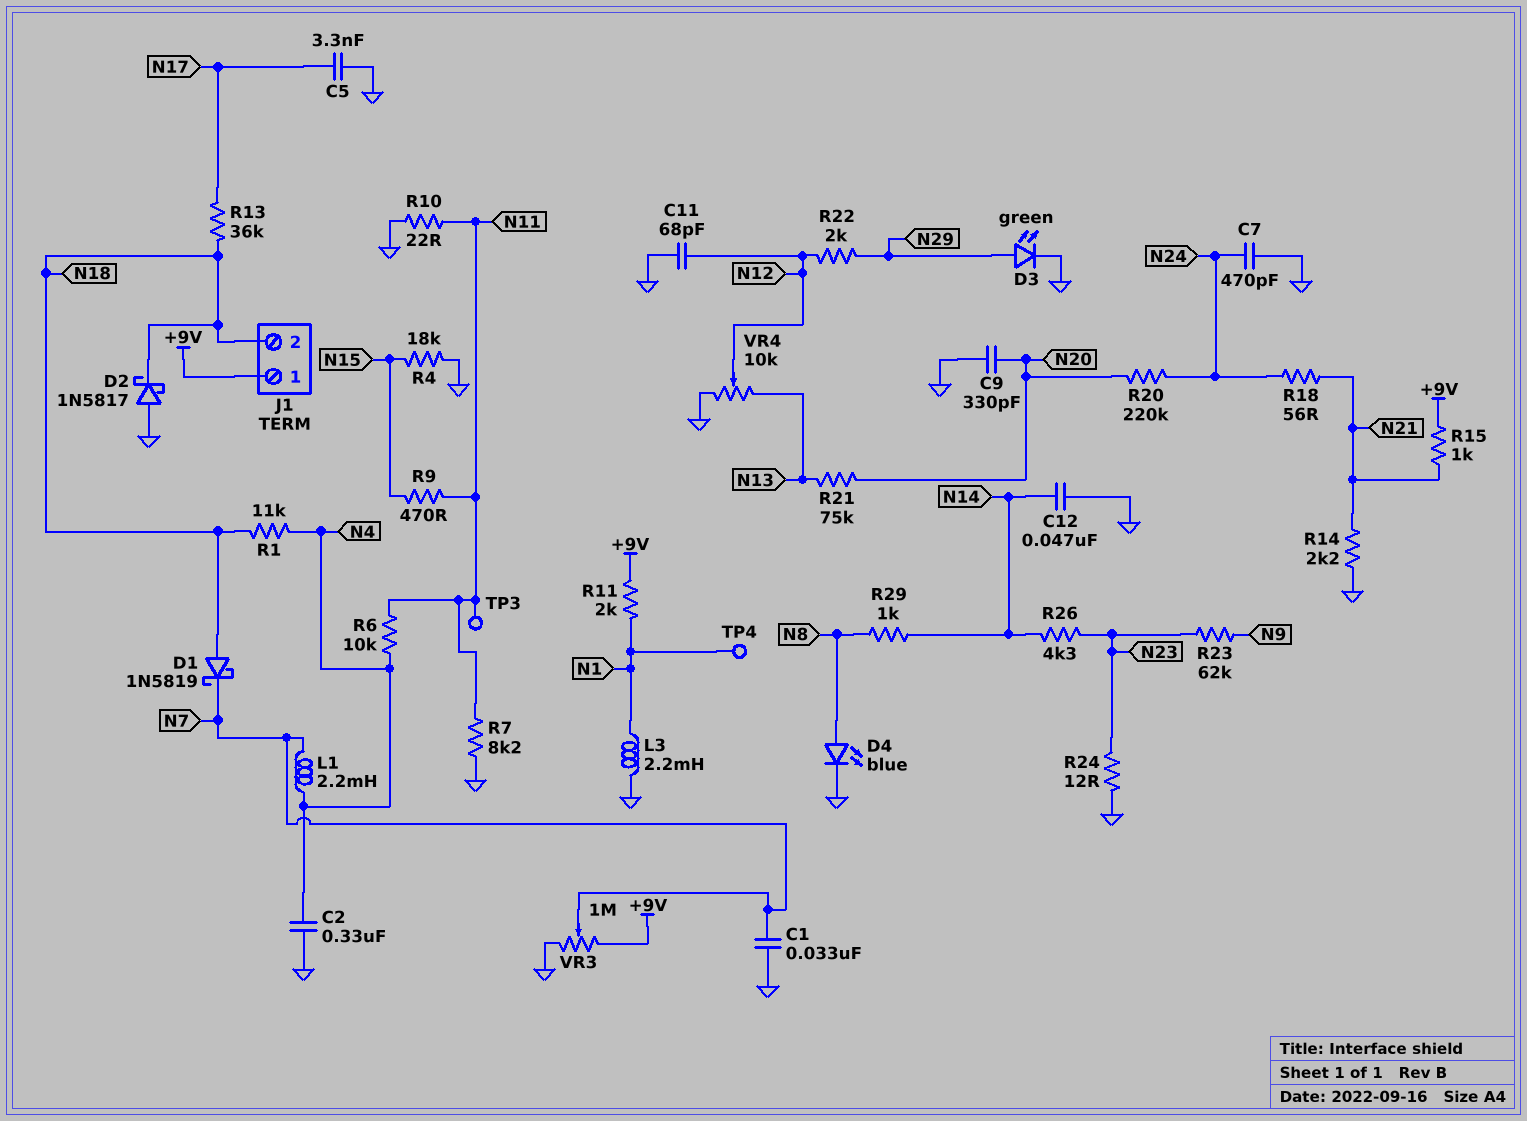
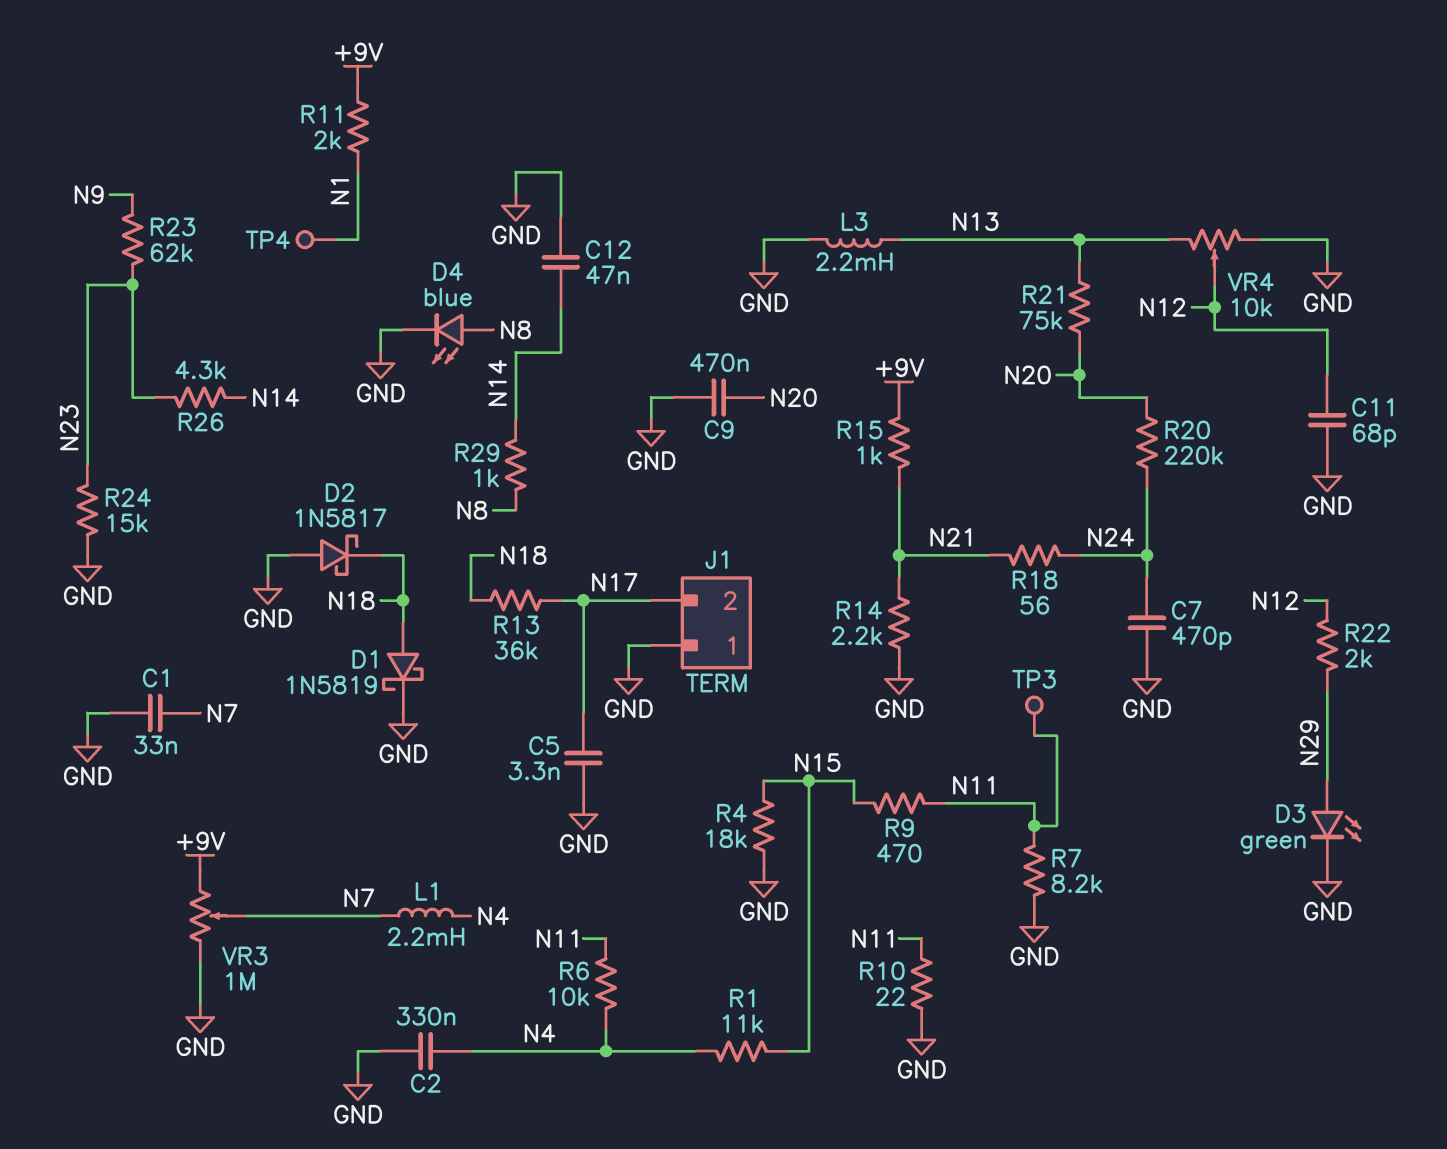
C9: 330pF (GND, N20) -> 470nF (GND, N20)
D1: schottky 1N5819 (A N18, K N7) -> schottky 1N5819 (A N18, K GND)
J1 pin 1: +9V -> GND
J1 pin 2: N18 -> N17
L3: 2.2mH (GND, N1) -> 2.2mH (GND, N13)
R1: 11k (N4, N18) -> 11k (N4, N15)
R24: 12 (GND, N23) -> 15k (GND, N23)

